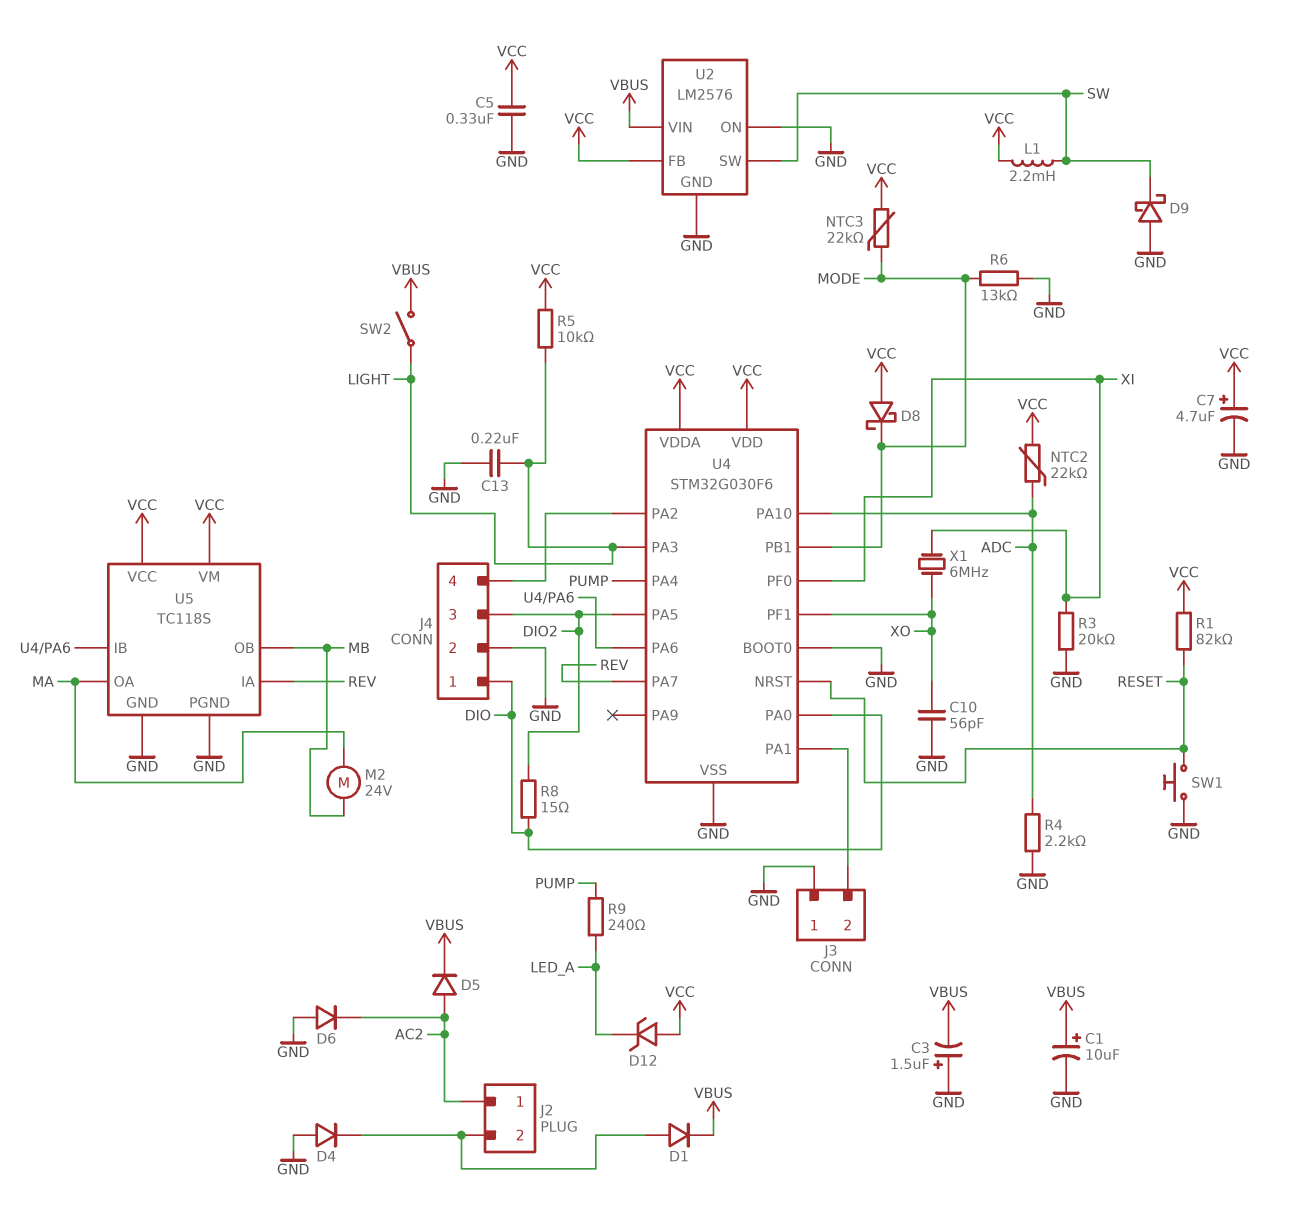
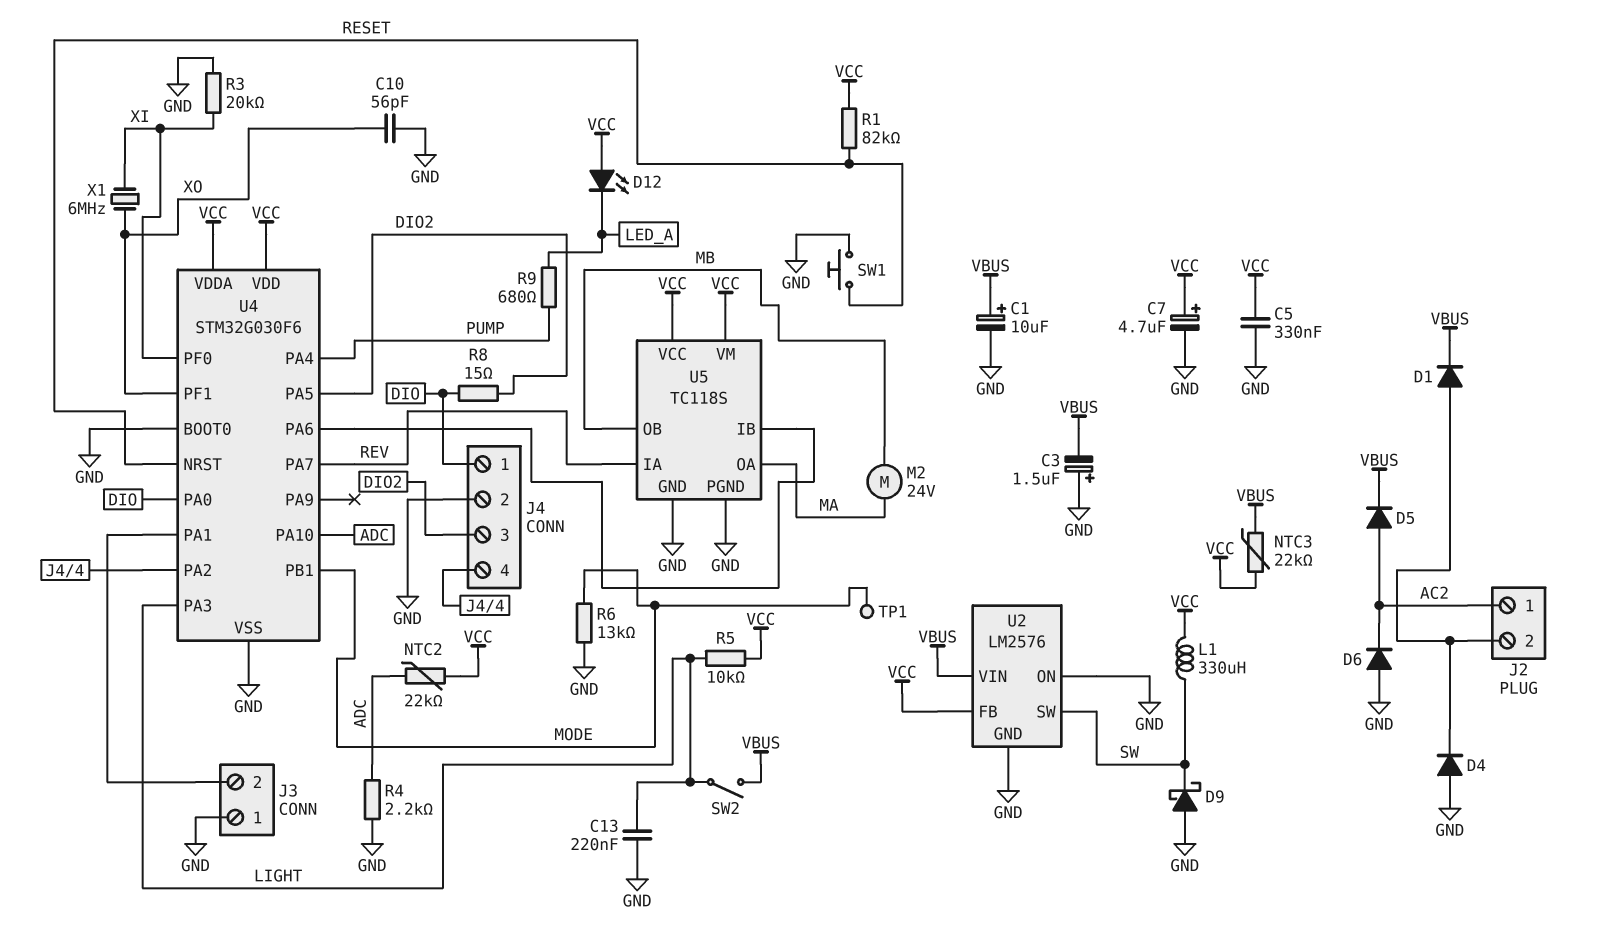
D8: schottky (A VCC, K MODE) -> none
D12: zener (A VCC, K LED_A) -> LED (A VCC, K LED_A)
L1: 2.2mH (SW, VCC) -> 330uH (SW, VCC)
NTC3: 22k (MODE, VCC) -> 22k (VBUS, VCC)
R9: 240 (LED_A, PUMP) -> 680 (LED_A, PUMP)
TP1: none -> test point (MODE)

